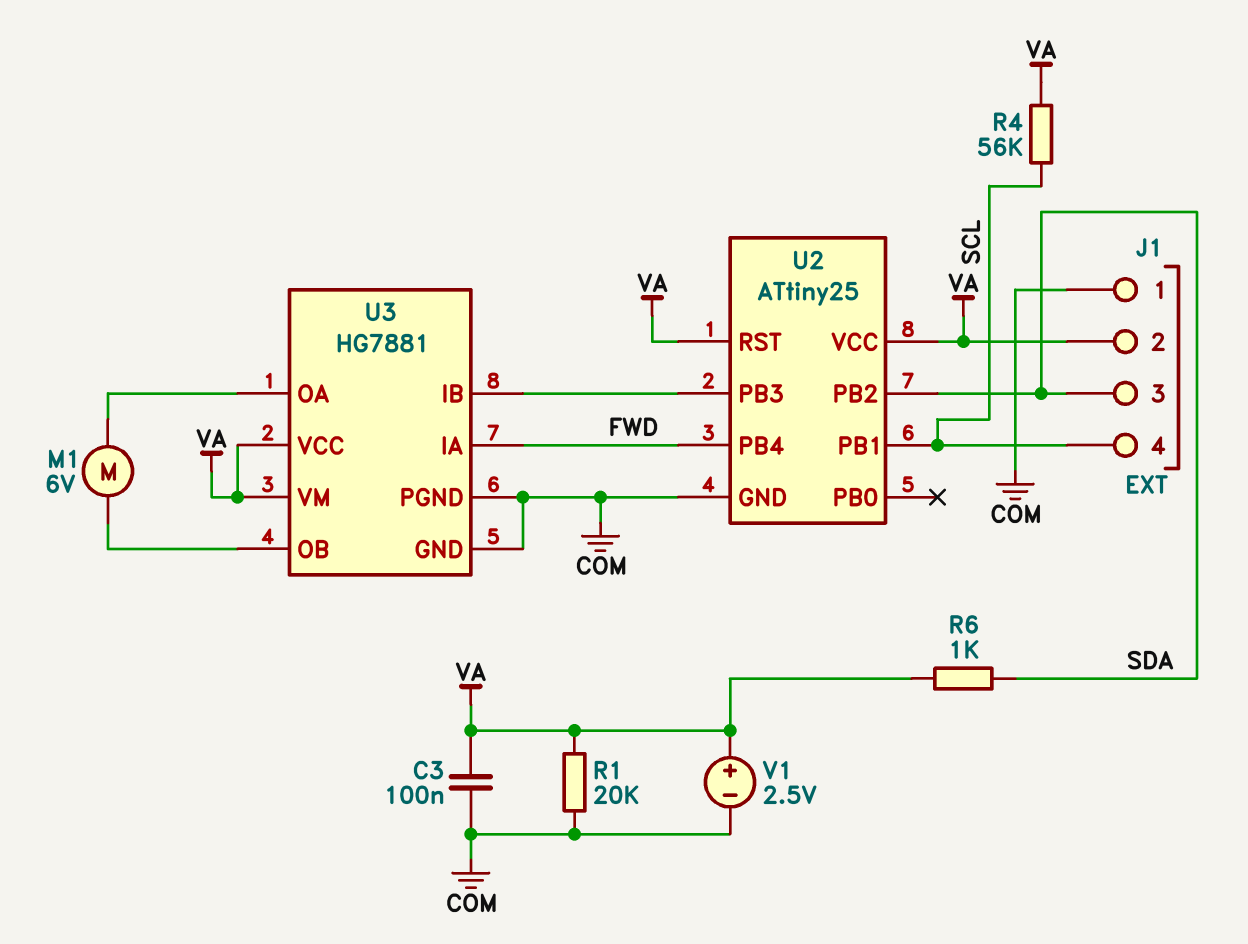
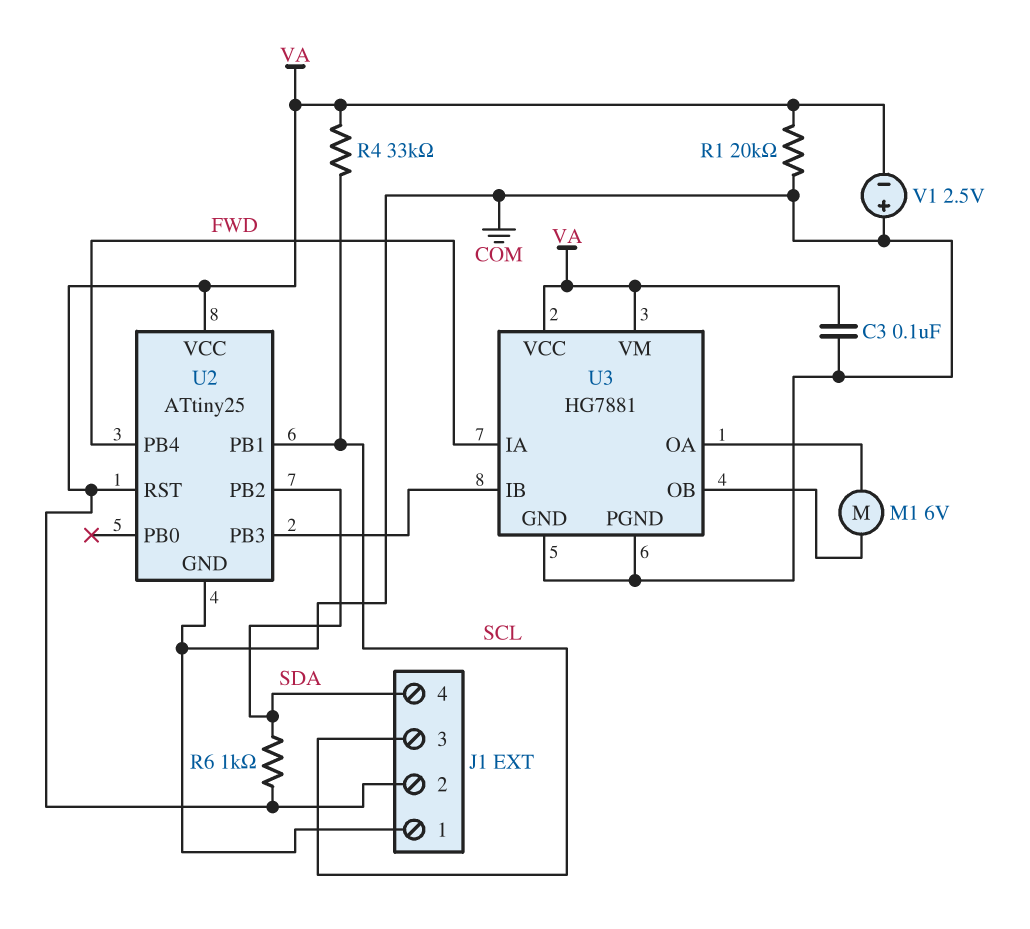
J1 pin 3: SDA -> SCL
J1 pin 4: SCL -> SDA
R4: 56k (SCL, VA) -> 33k (SCL, VA)
V1: 2.5V (plus VA, minus COM) -> 2.5V (plus COM, minus VA)

